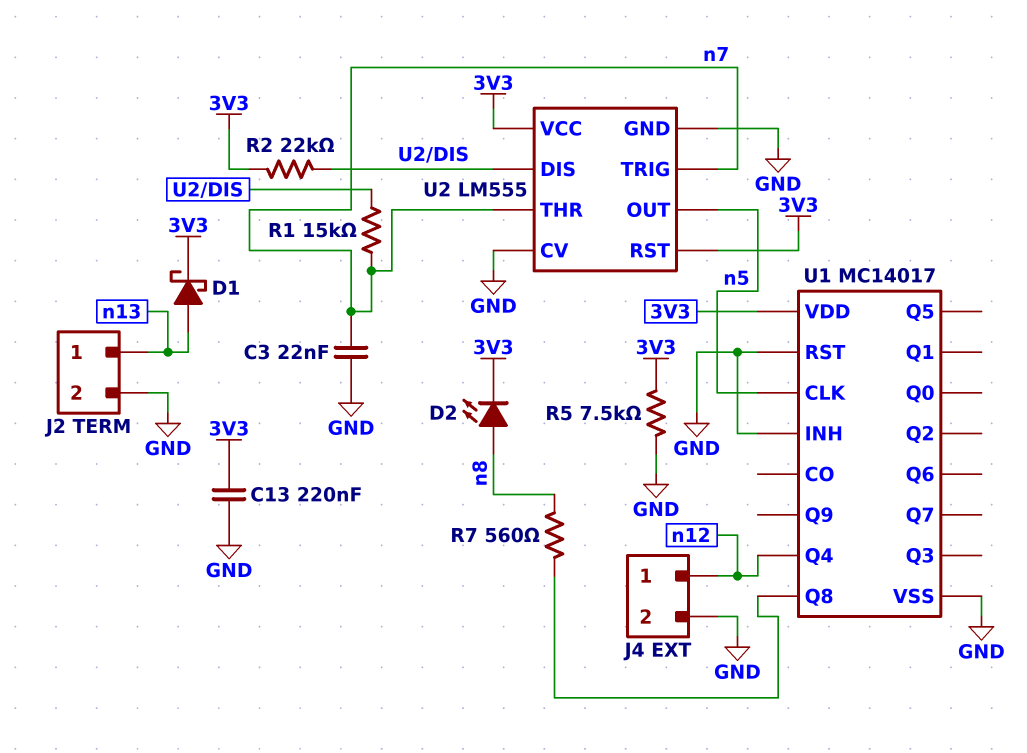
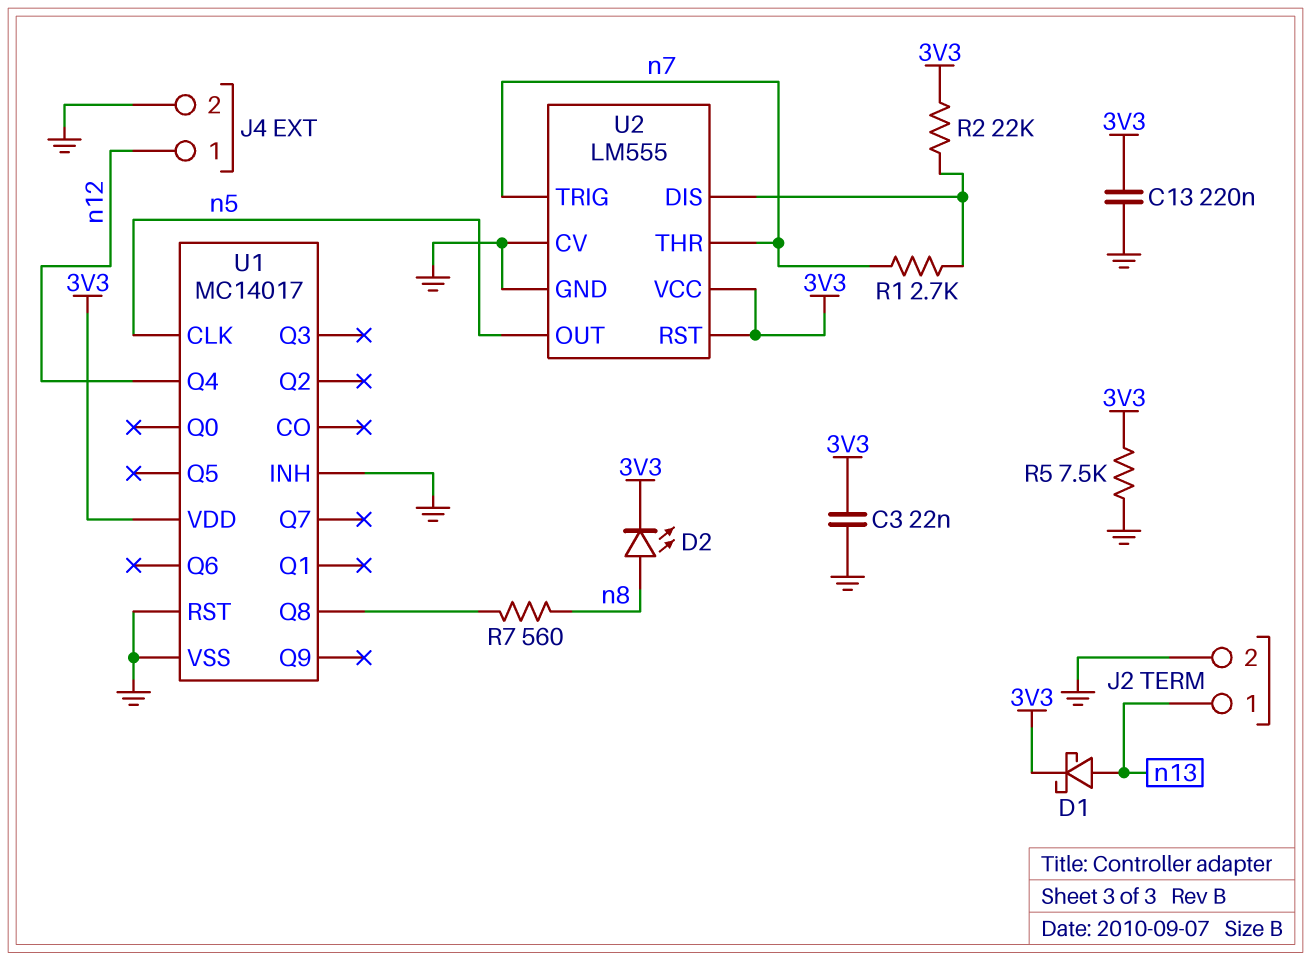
C3: 22nF (GND, n7) -> 22nF (3V3, GND)
R1: 15k (U2/DIS, n7) -> 2.7k (U2/DIS, n7)

